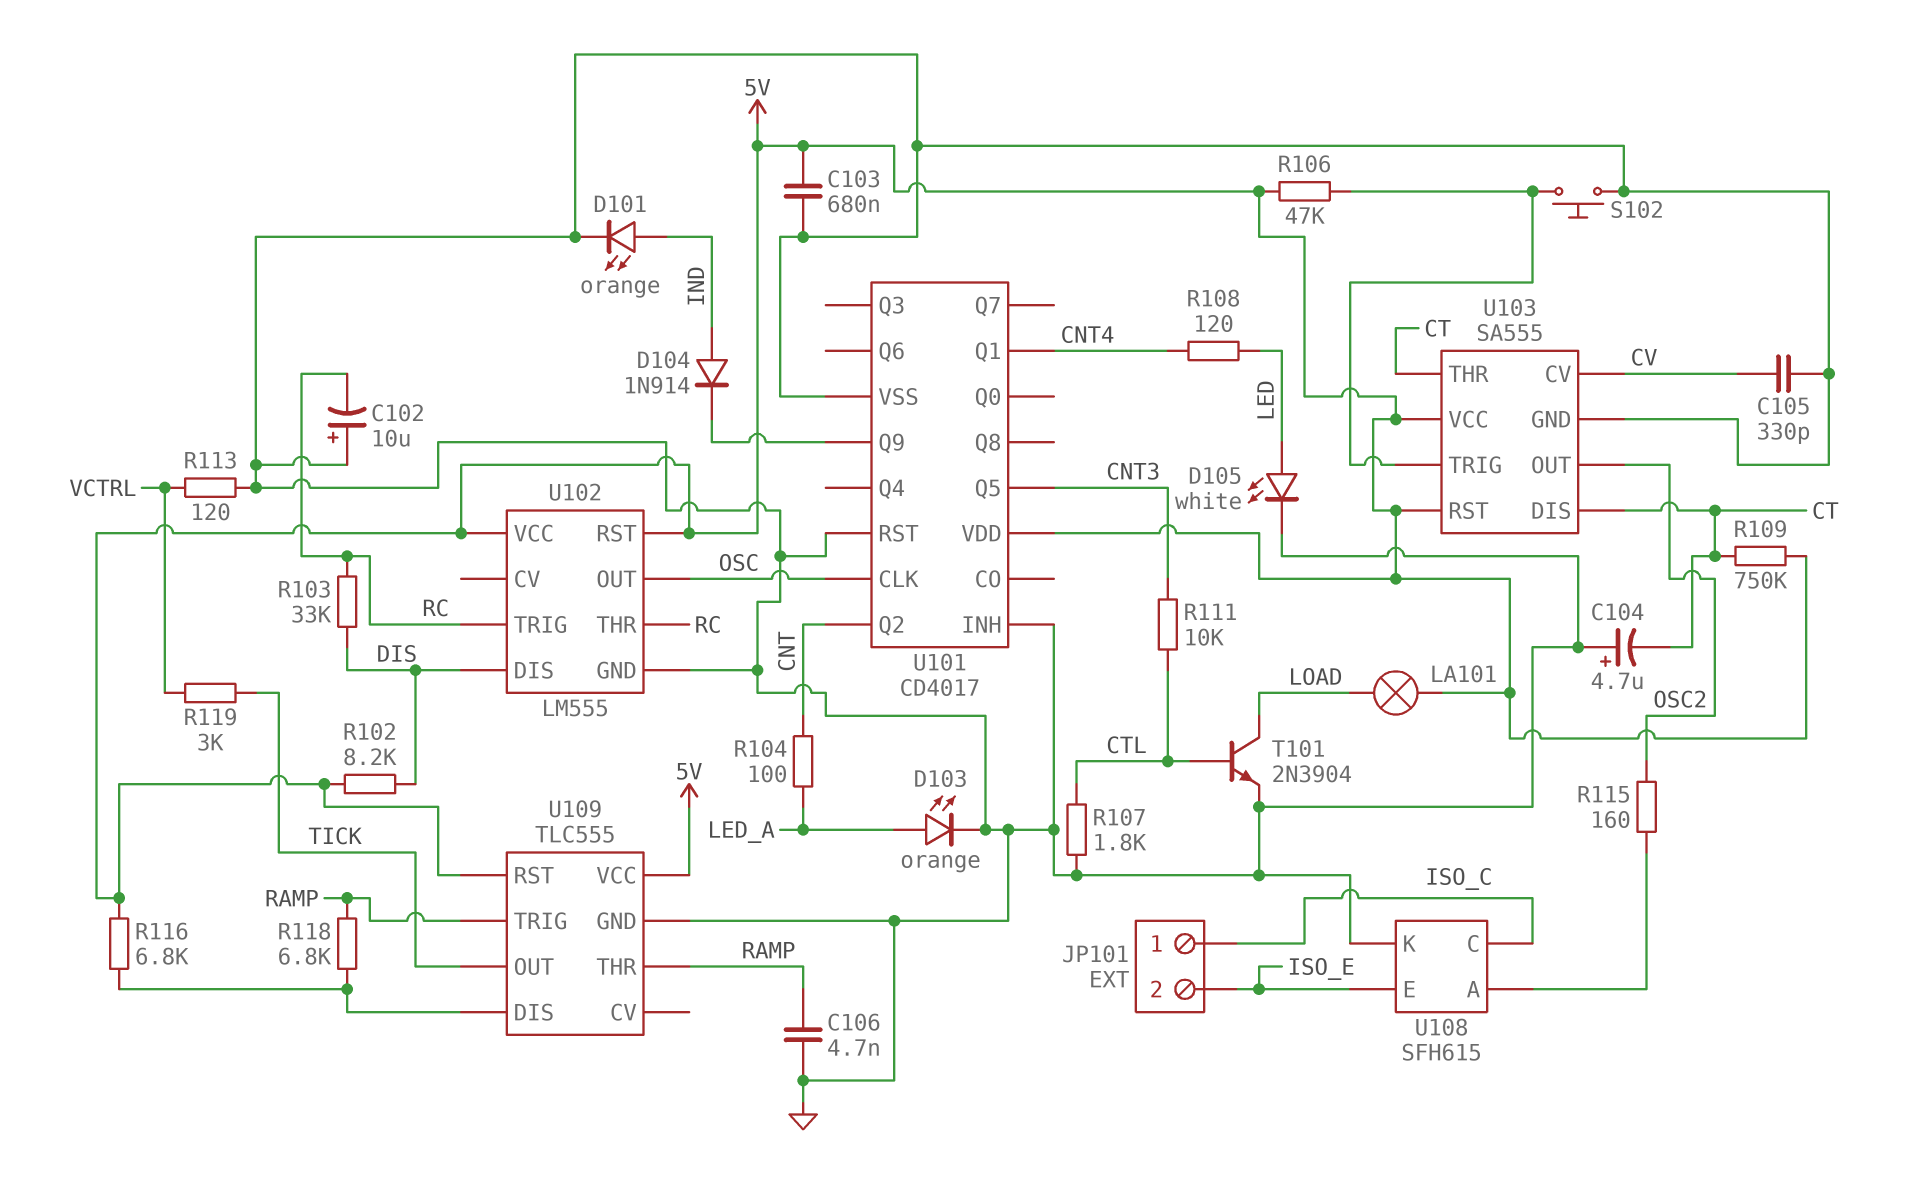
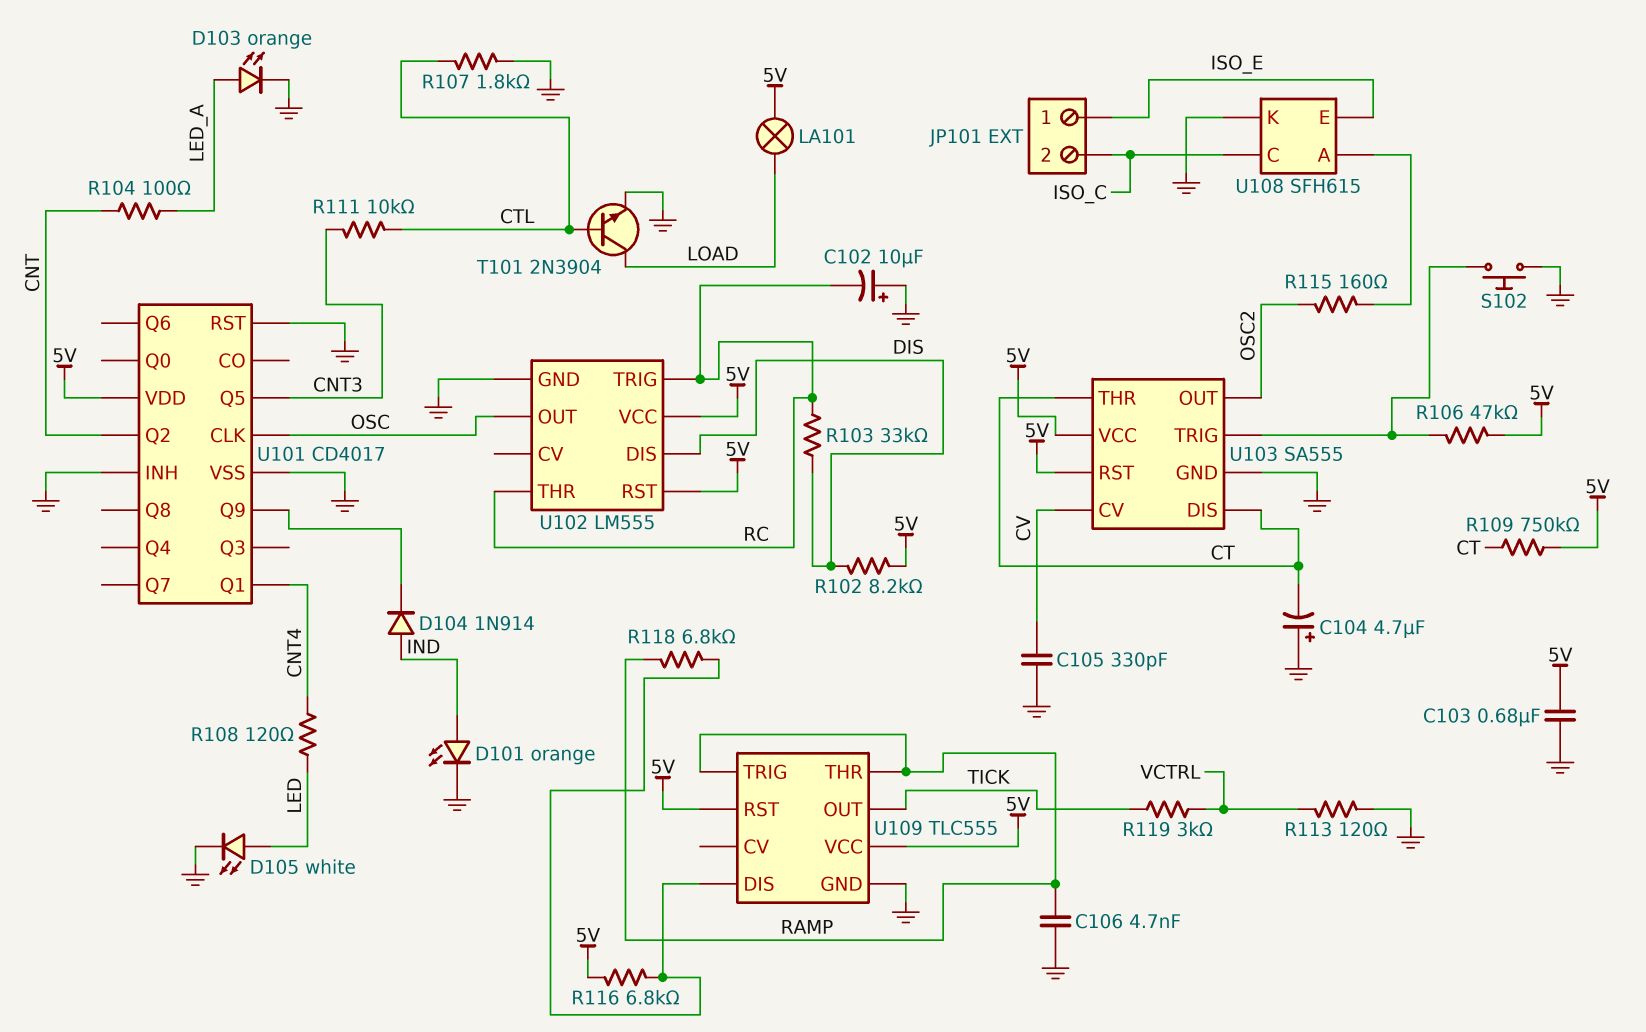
JP101 pin 1: ISO_C -> ISO_E
JP101 pin 2: ISO_E -> ISO_C

